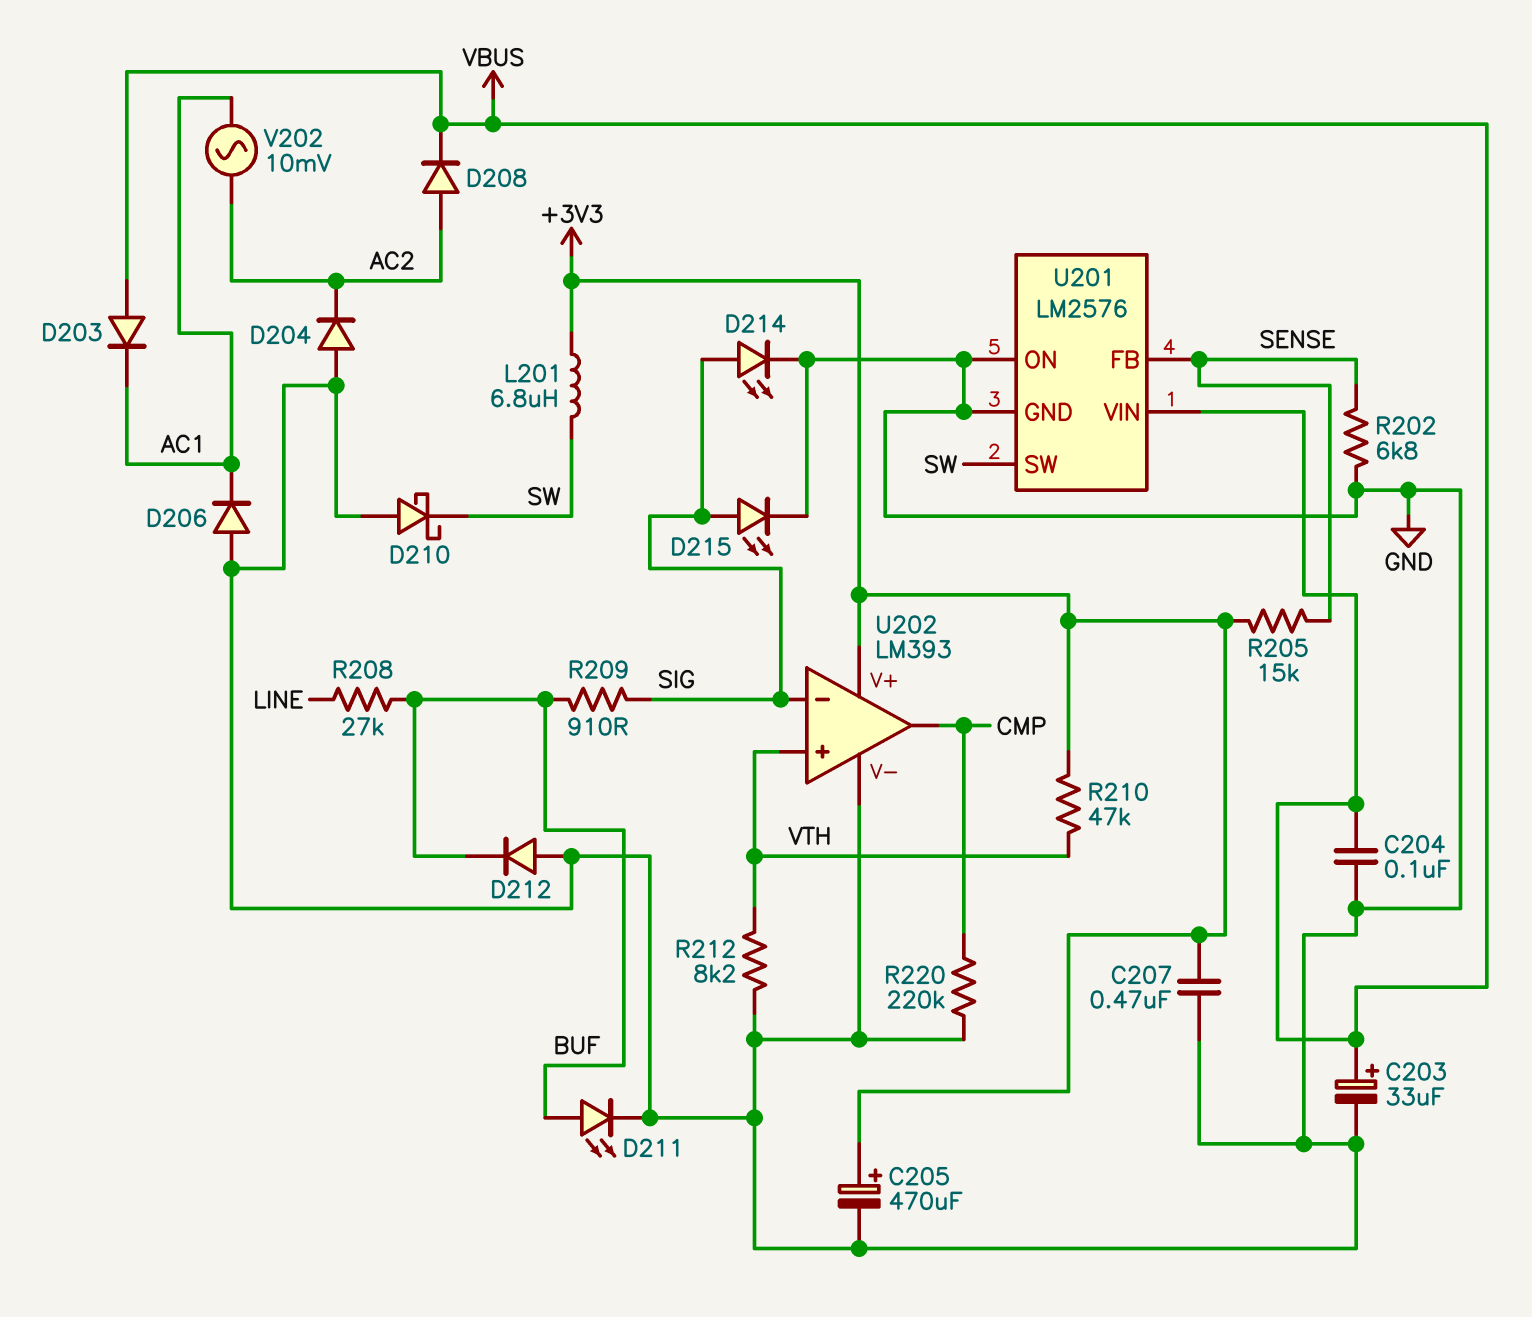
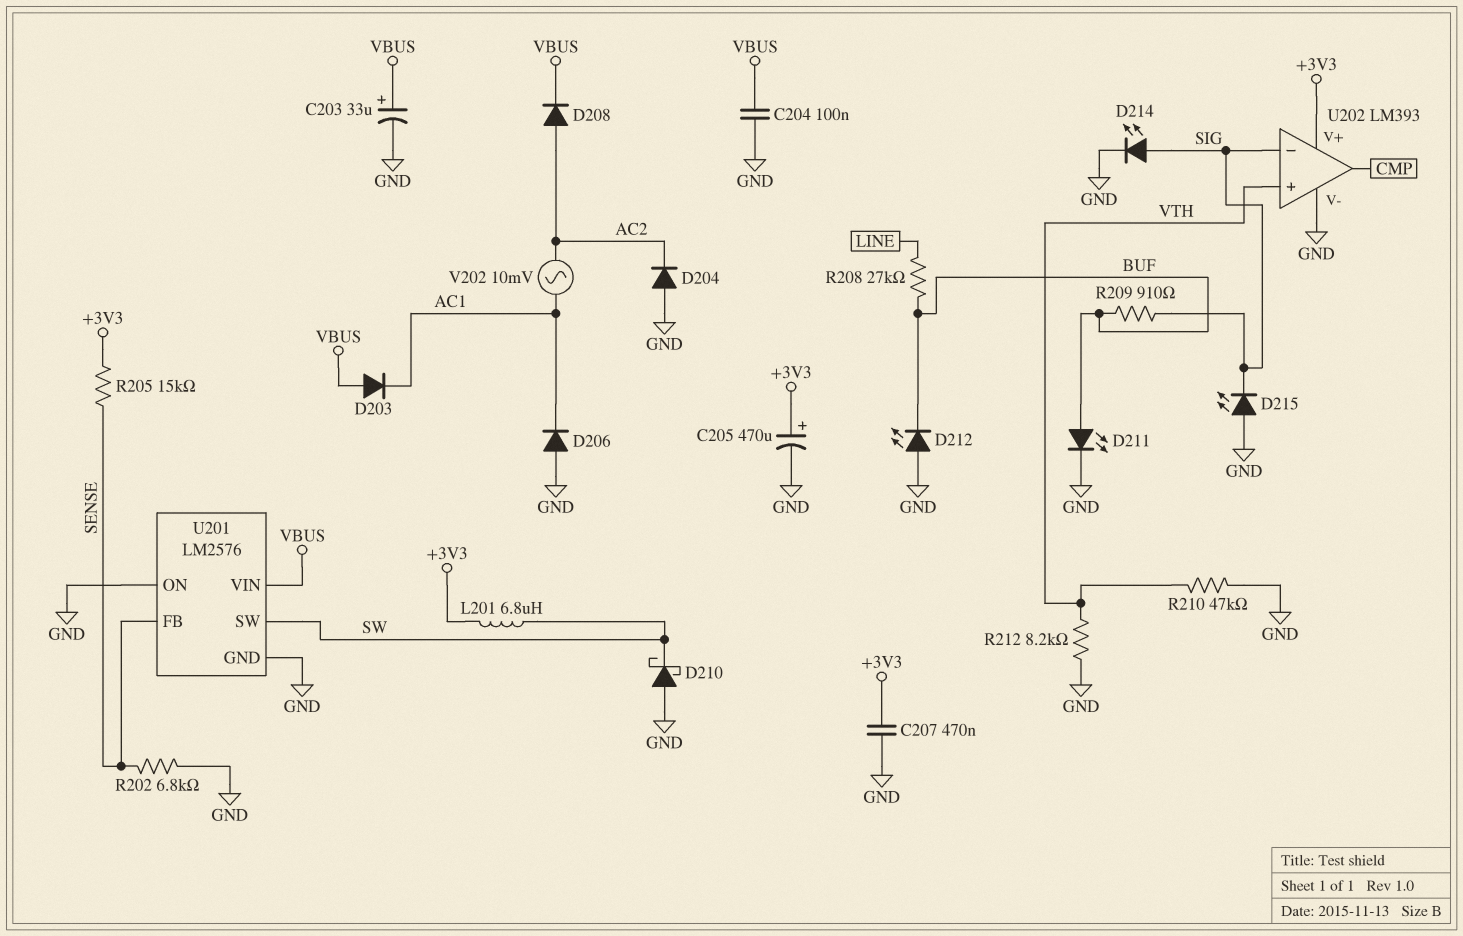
D212: diode (A GND, K BUF) -> LED (A GND, K BUF)
D215: LED (A SIG, K GND) -> LED (A GND, K SIG)
R210: 47k (+3V3, VTH) -> 47k (GND, VTH)
R220: 220k (CMP, GND) -> none

